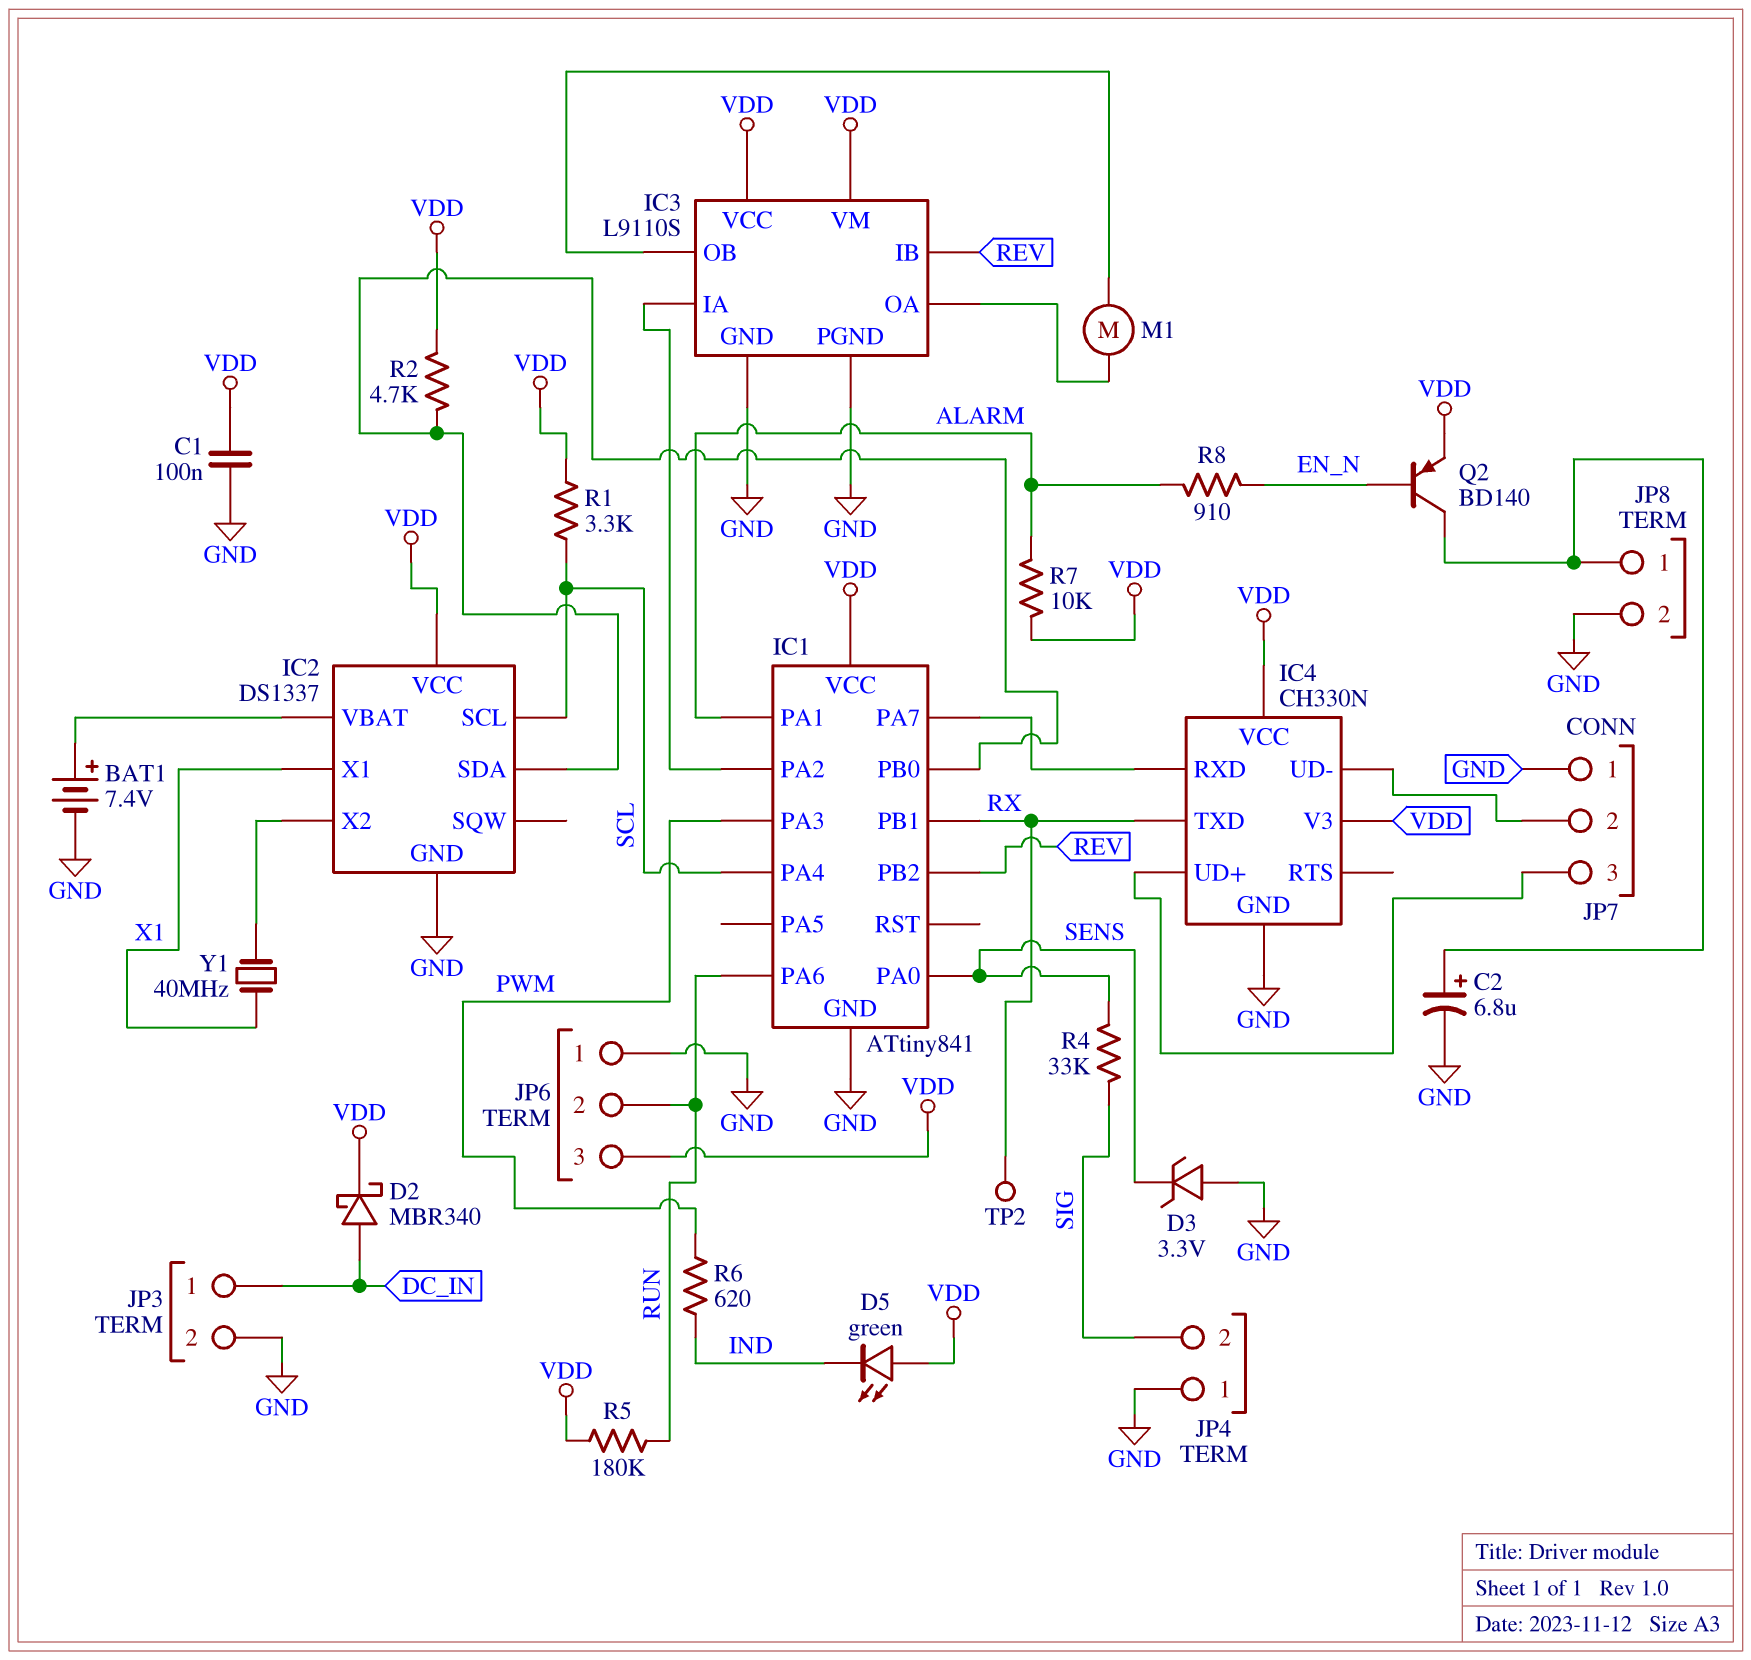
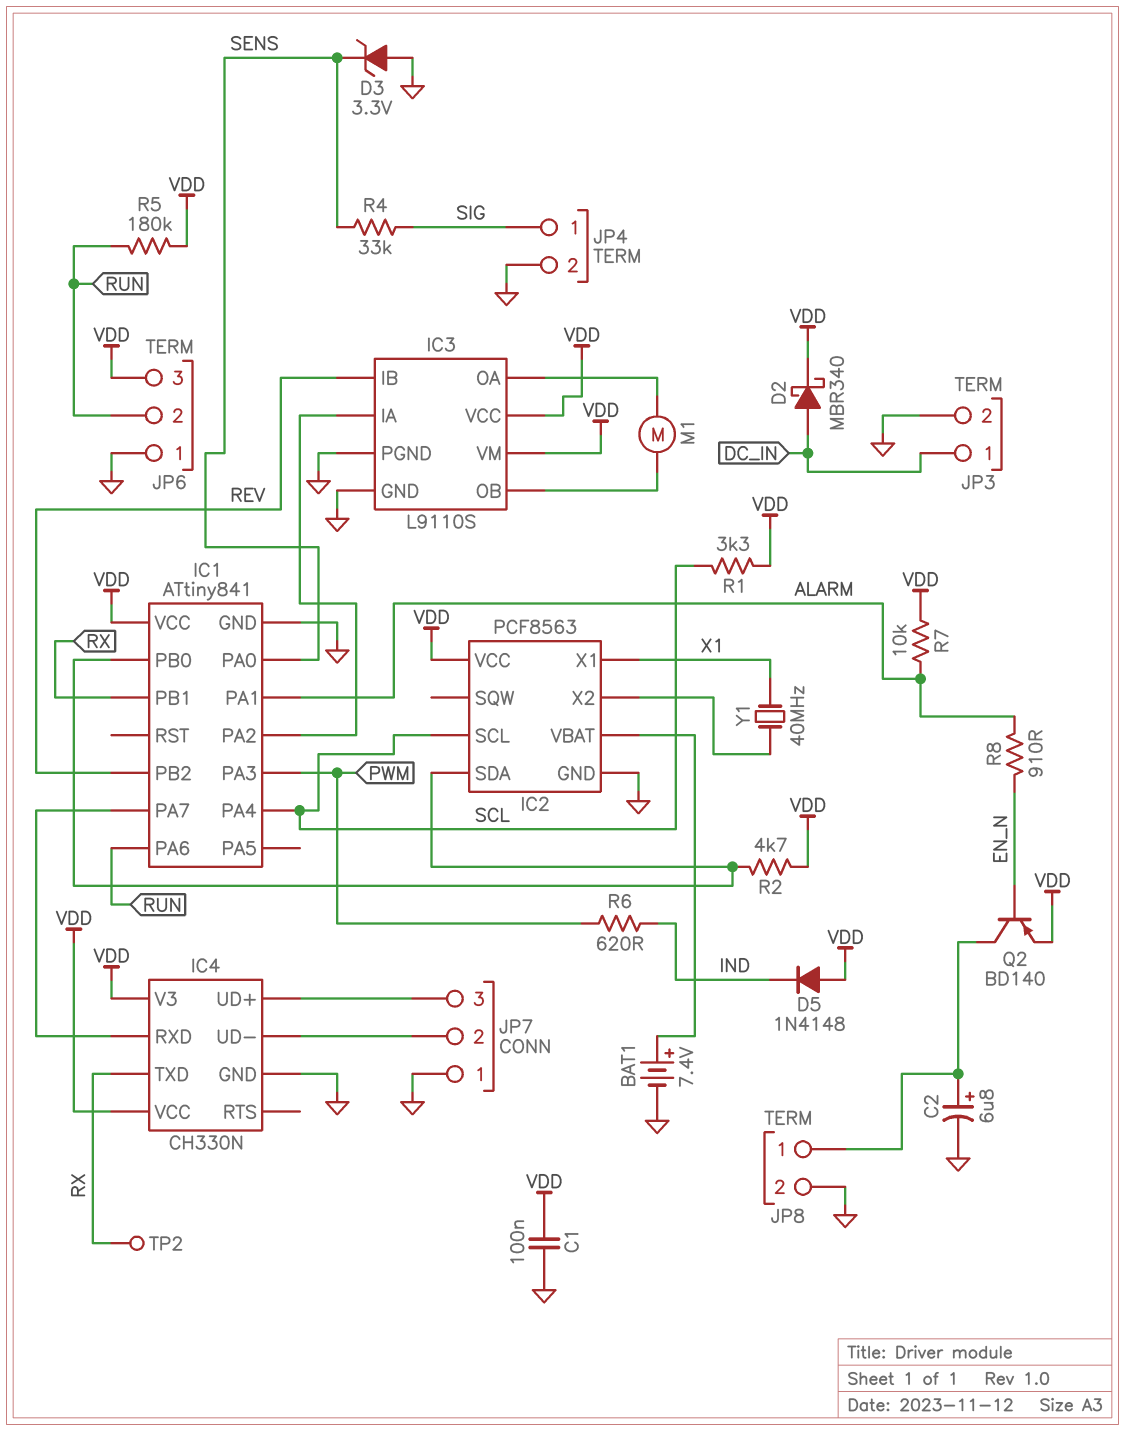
D5: LED green (A VDD, K IND) -> diode 1N4148 (A VDD, K IND)
IC2: DS1337 -> PCF8563
JP4 pin 1: GND -> SIG
JP4 pin 2: SIG -> GND

